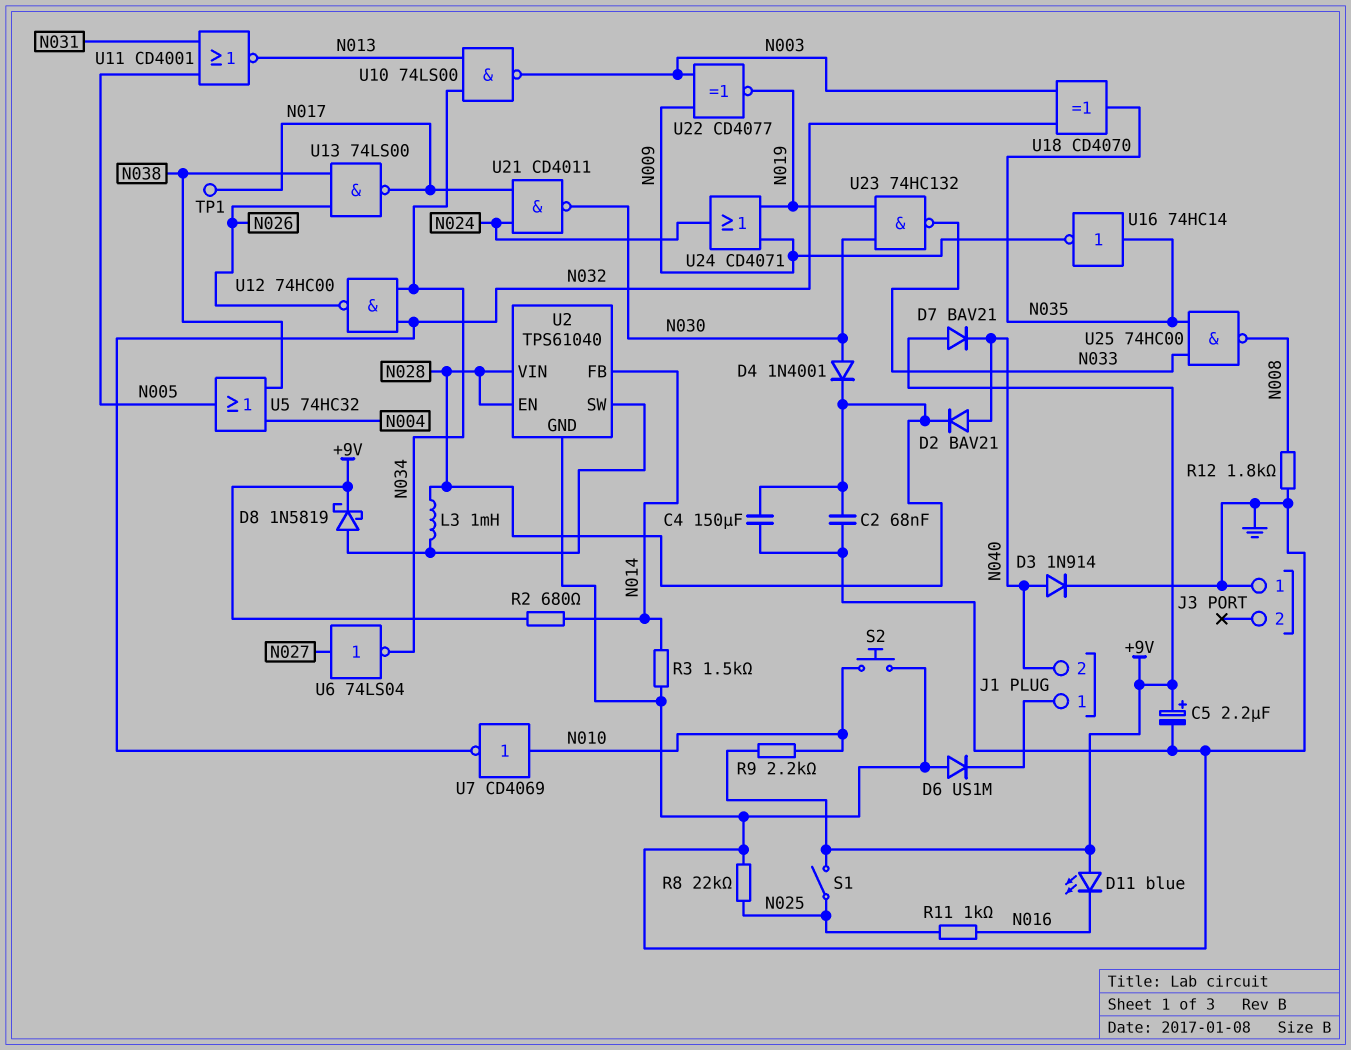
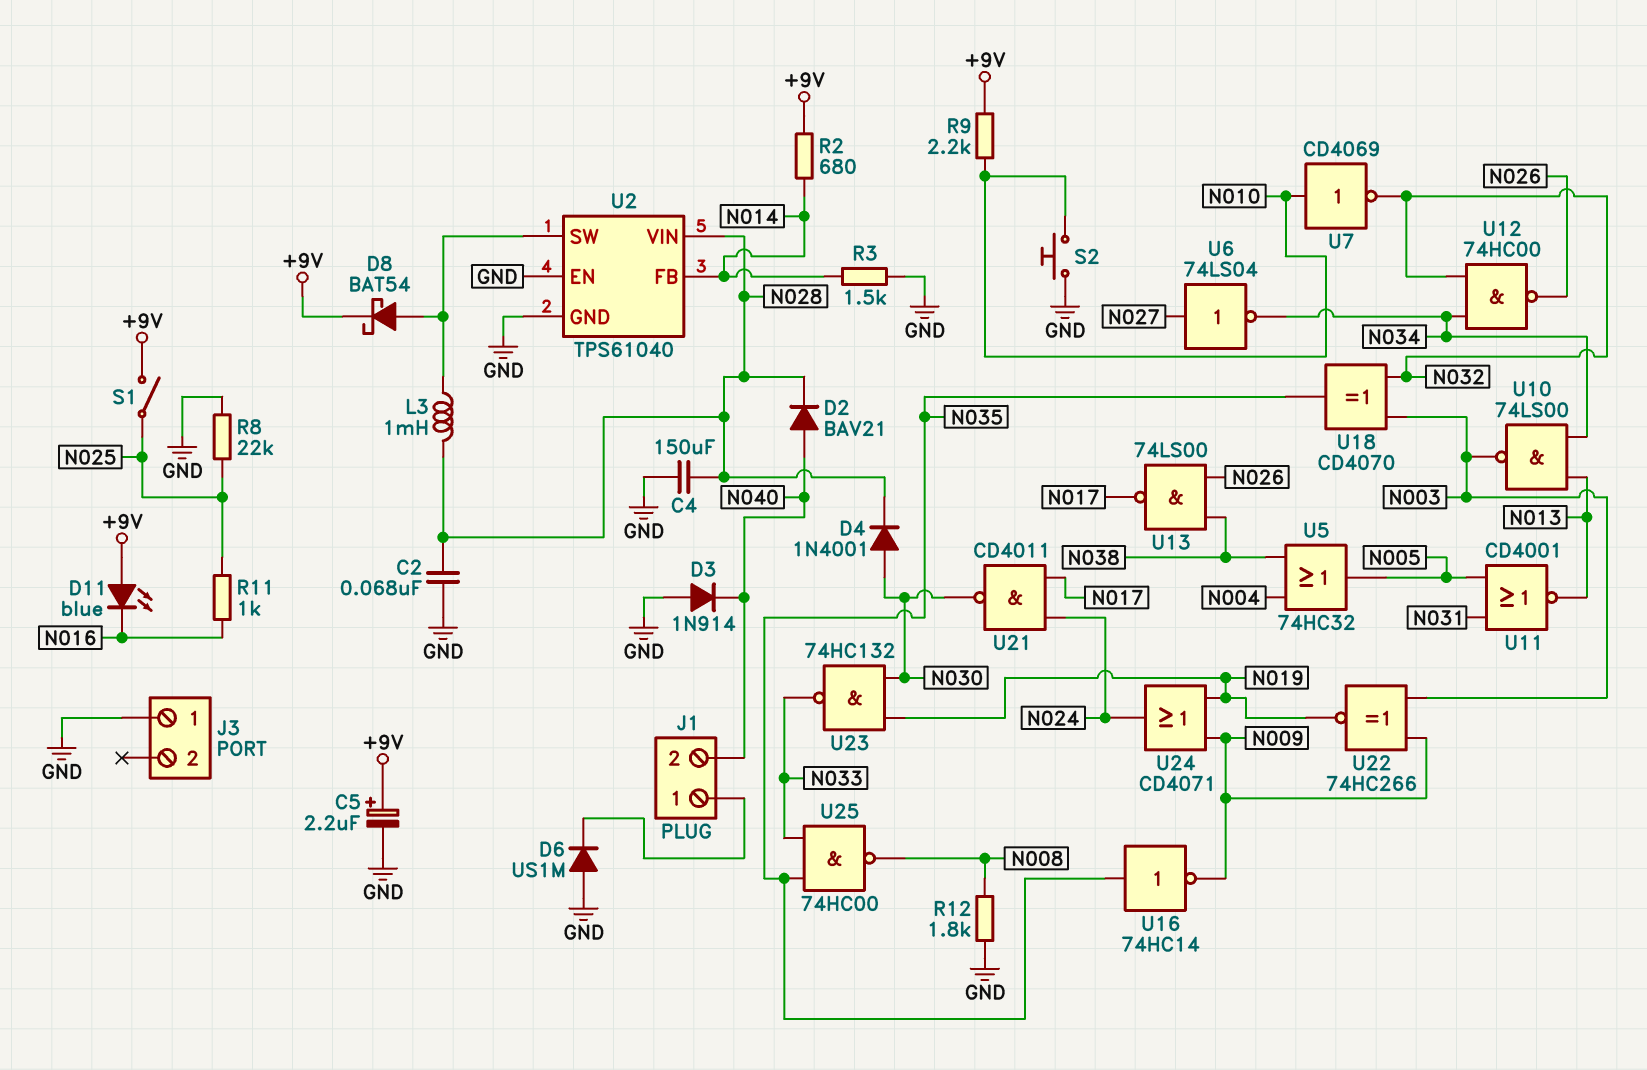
D3: diode 1N914 (A N040, K GND) -> diode 1N914 (A GND, K N040)
D7: diode BAV21 (A +9V, K N040) -> none
D8: schottky 1N5819 (A U2/SW, K +9V) -> schottky BAT54 (A U2/SW, K +9V)
TP1: test point (N017) -> none
U2 pin EN: N028 -> GND
U22: XNOR CD4077 (in N003, in N009, out N019) -> XNOR 74HC266 (in N003, in N009, out N019)

